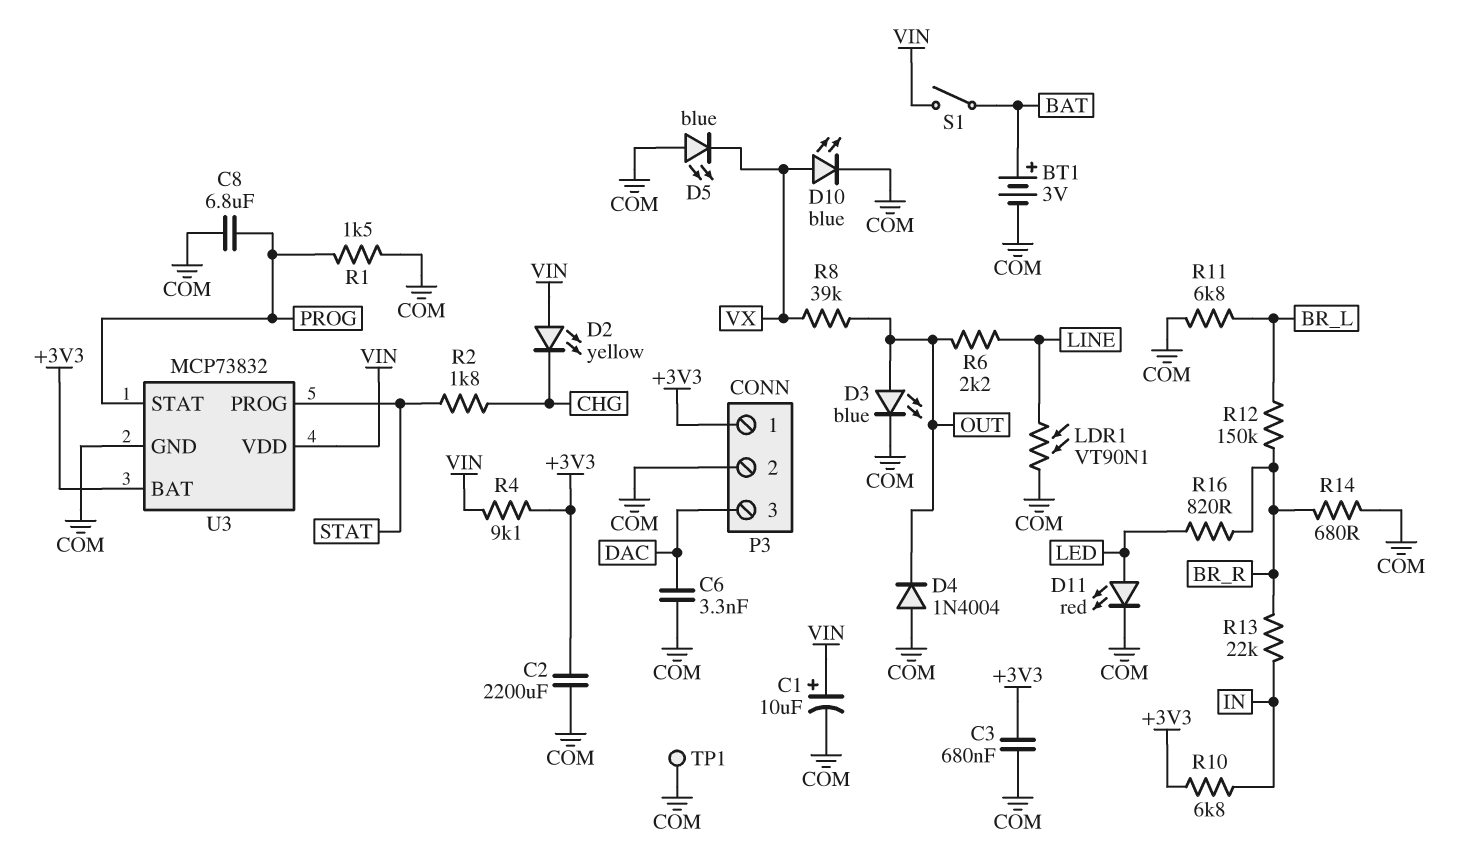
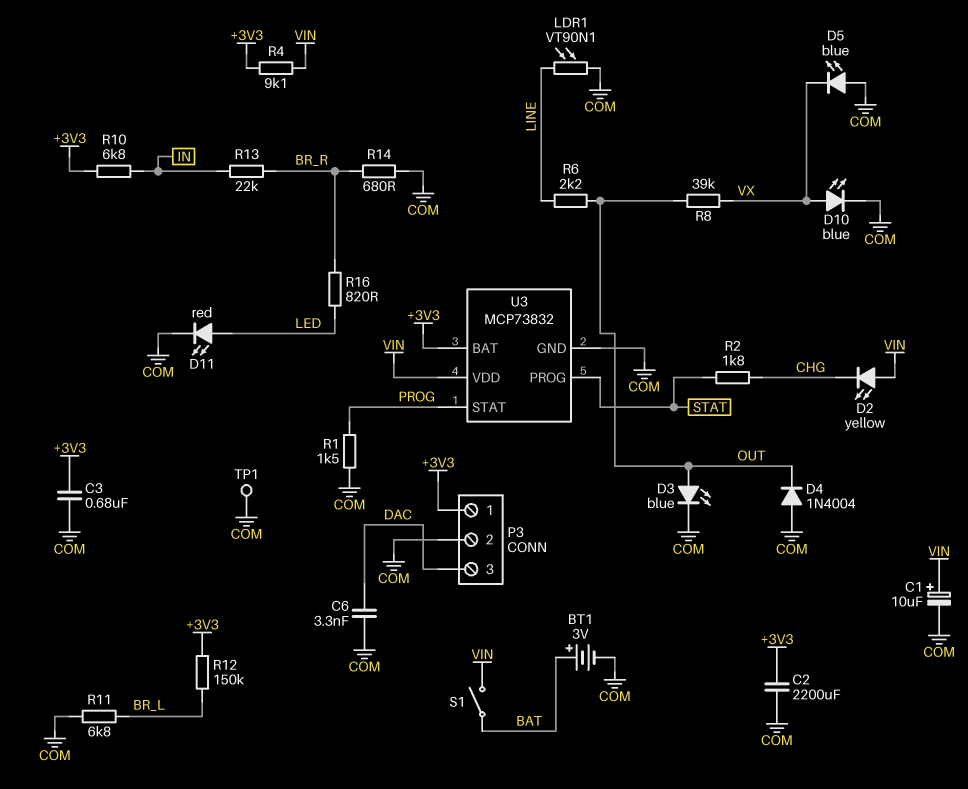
C8: 6.8uF (COM, PROG) -> none
R12: 150k (BR_L, BR_R) -> 150k (+3V3, BR_L)

